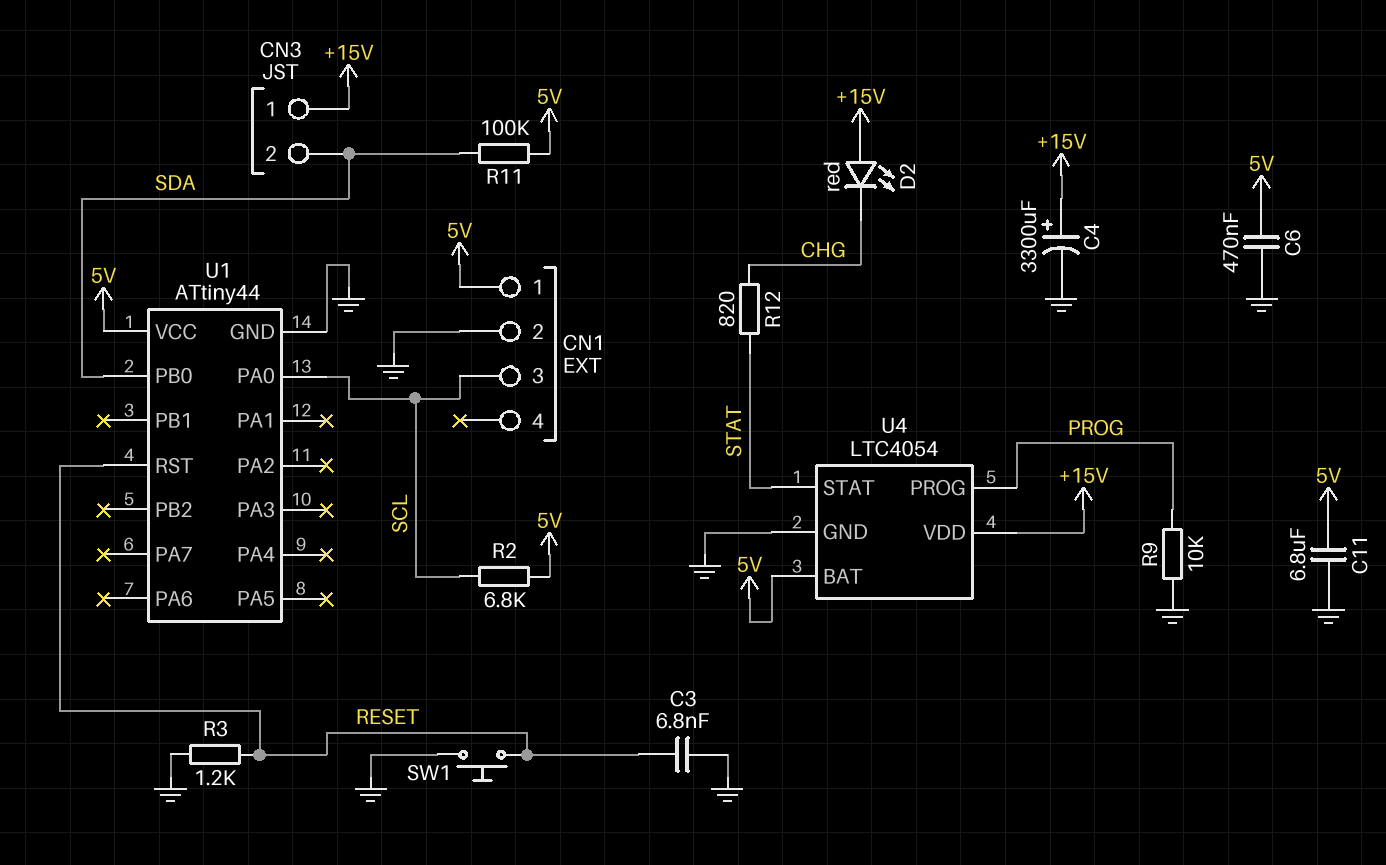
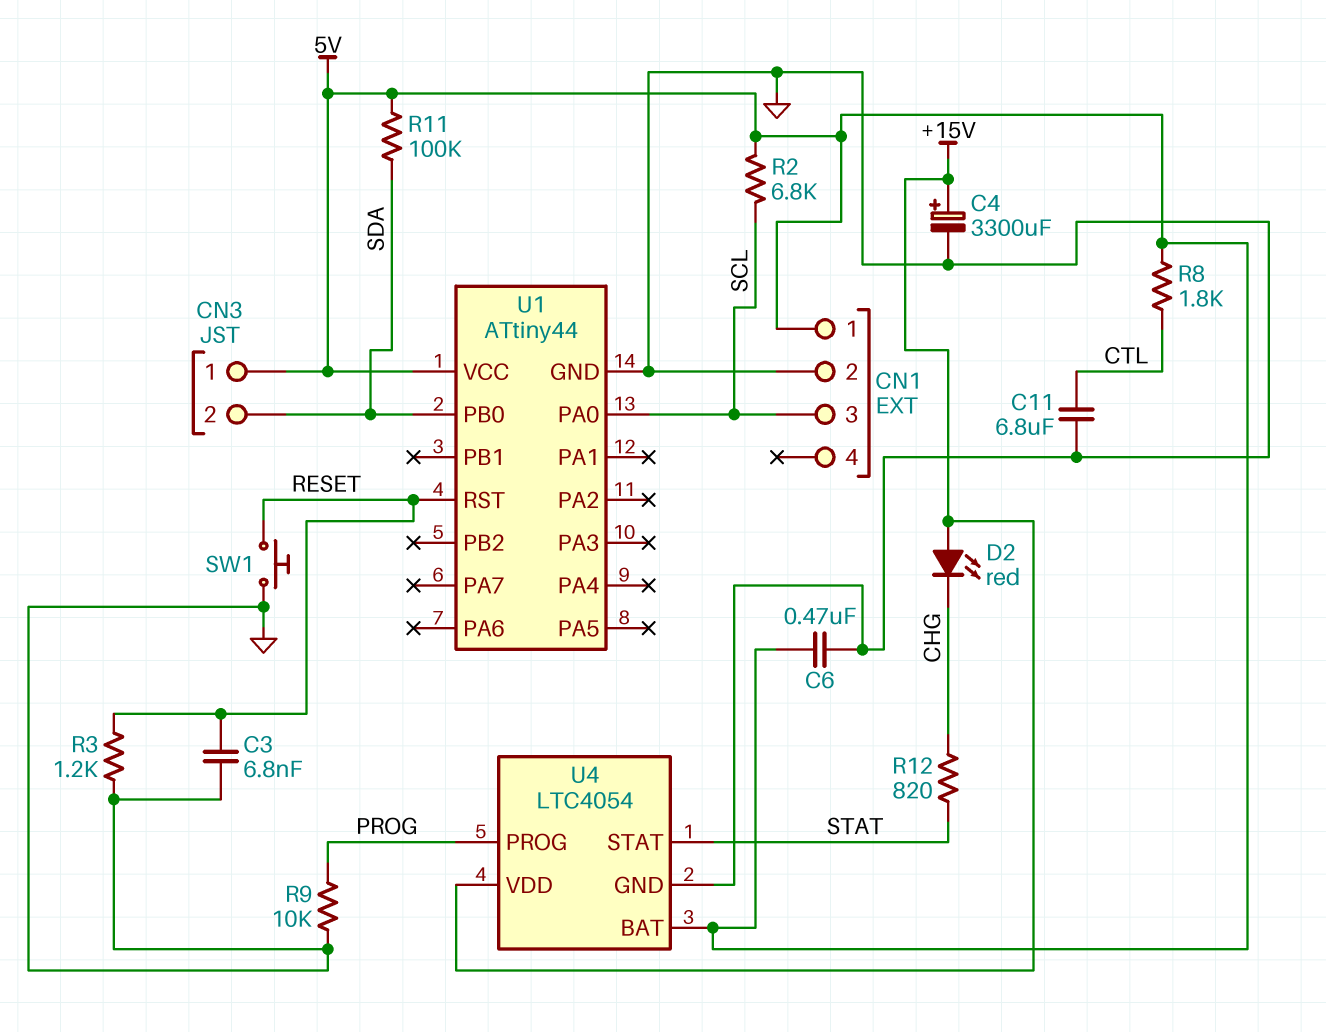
C11: 6.8uF (5V, GND) -> 6.8uF (CTL, GND)
CN3 pin 1: +15V -> 5V
R8: none -> 1.8k (5V, CTL)

